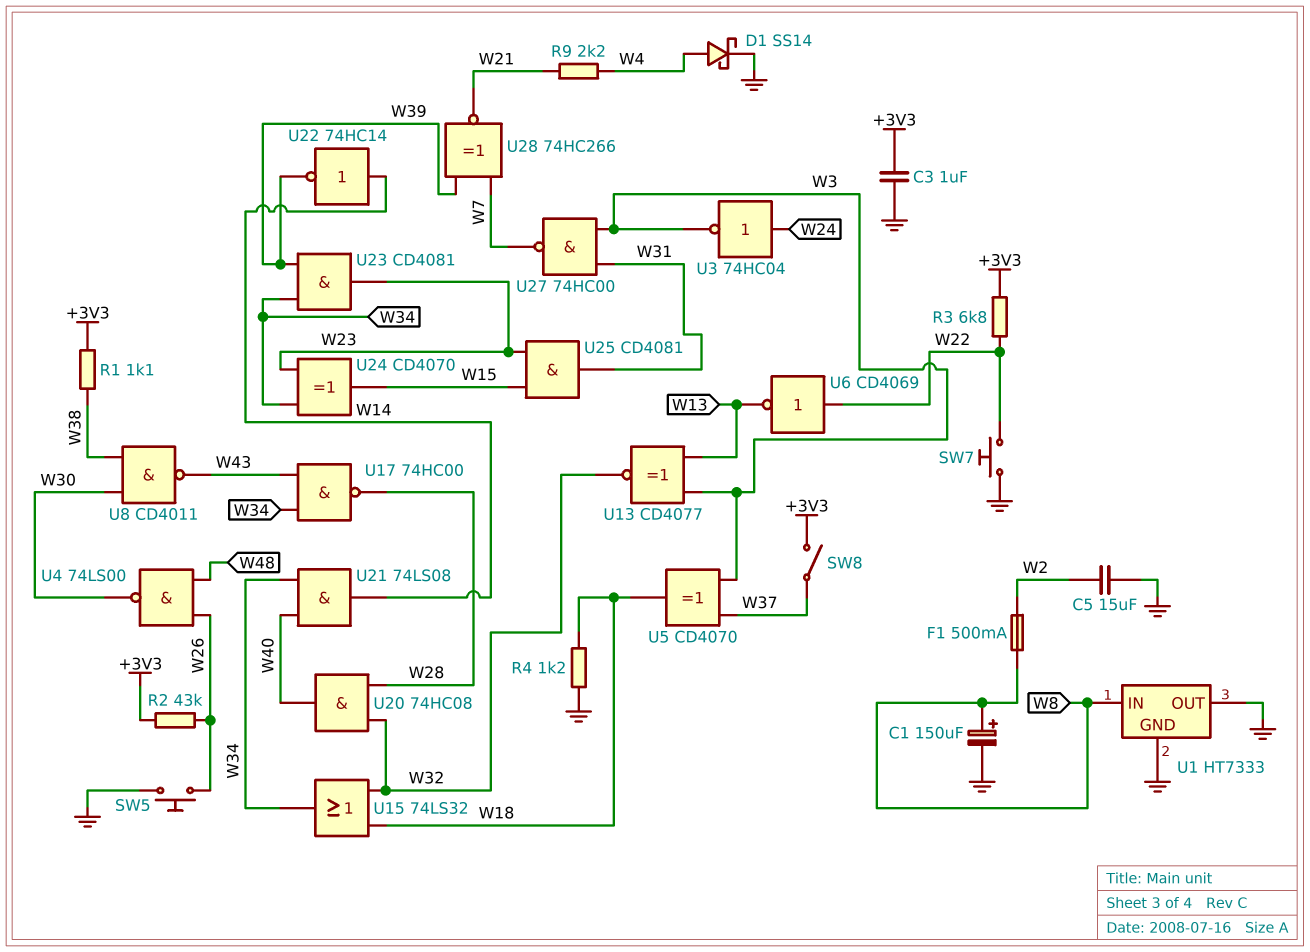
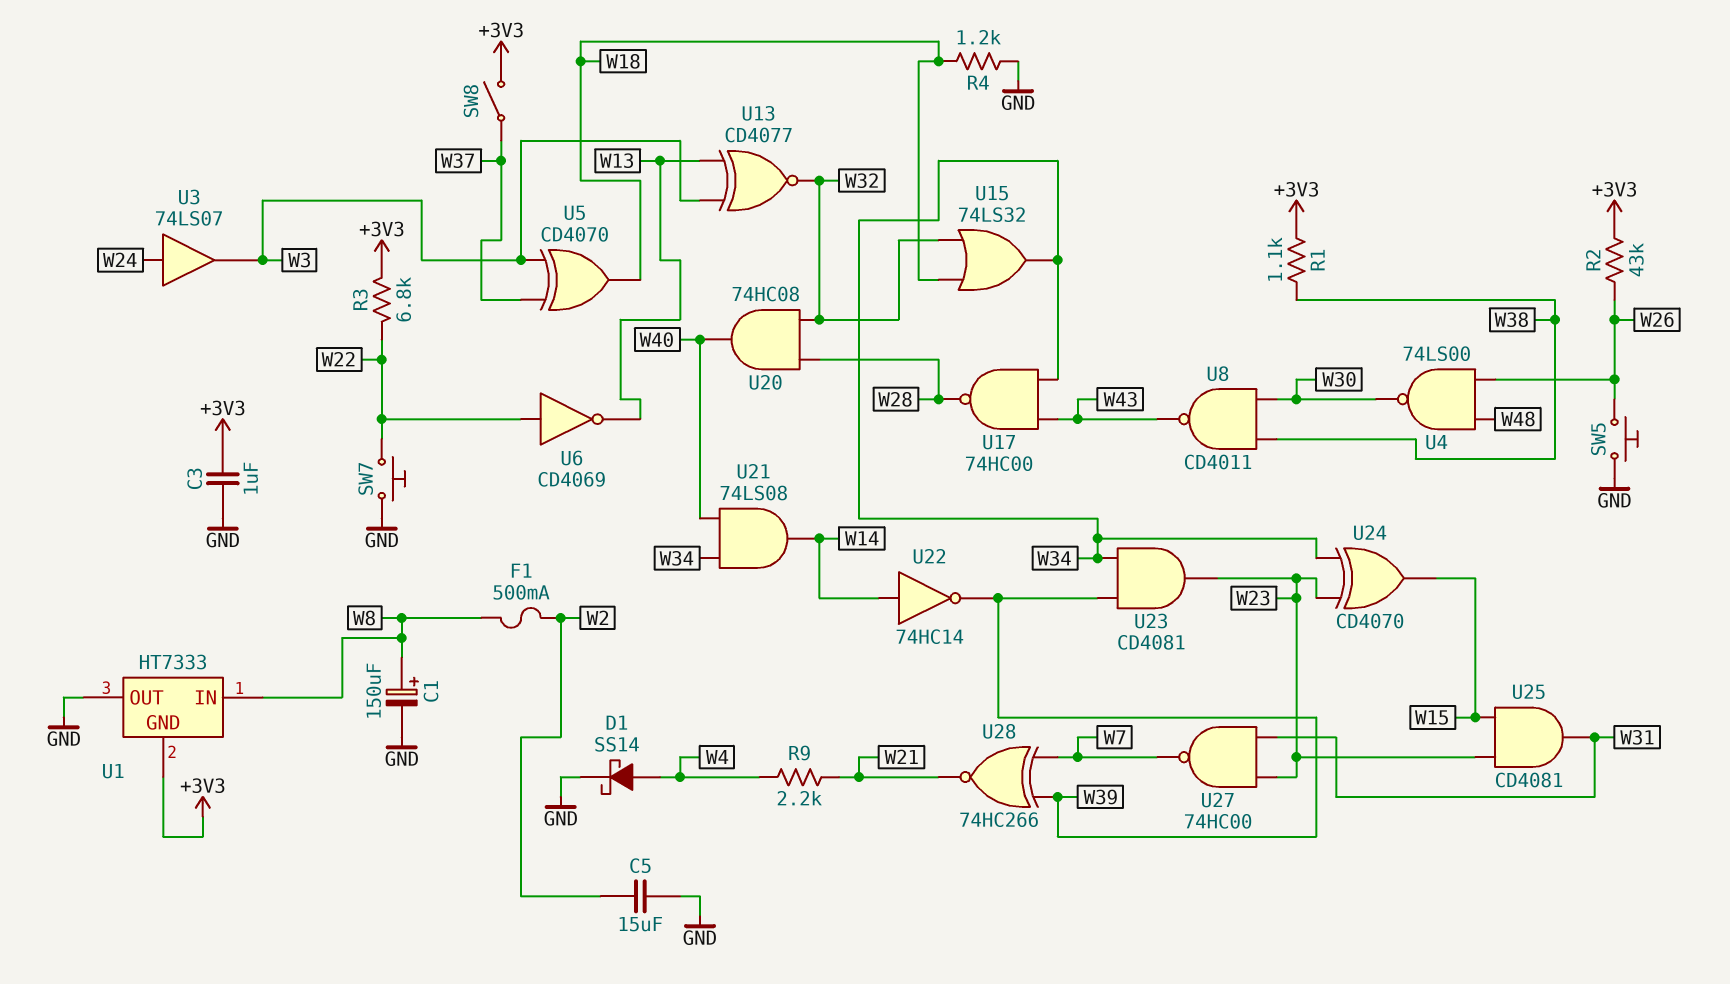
U1 pin GND: GND -> +3V3
U3: NOT 74HC04 (in W24, out W3) -> buffer 74LS07 (in W24, out W3)
U27: NAND 74HC00 (in W3, in W31, out W7) -> NAND 74HC00 (in W23, in W31, out W7)

